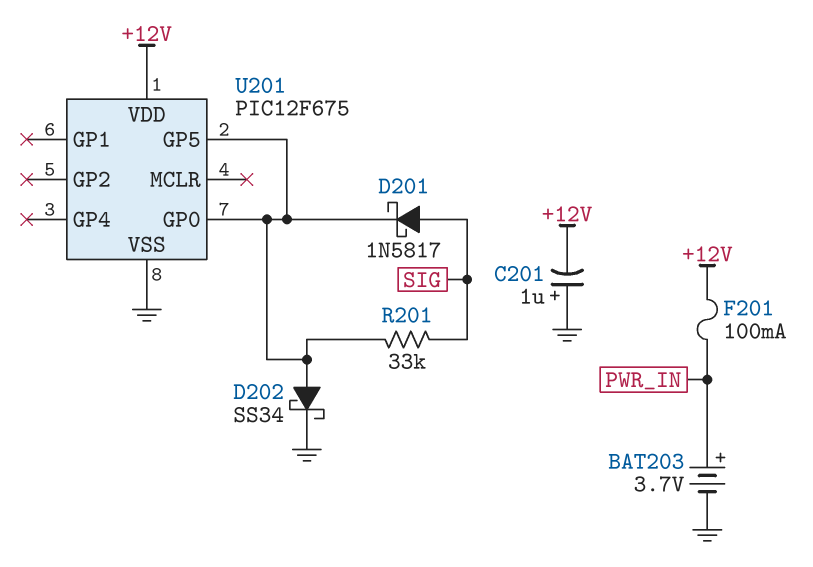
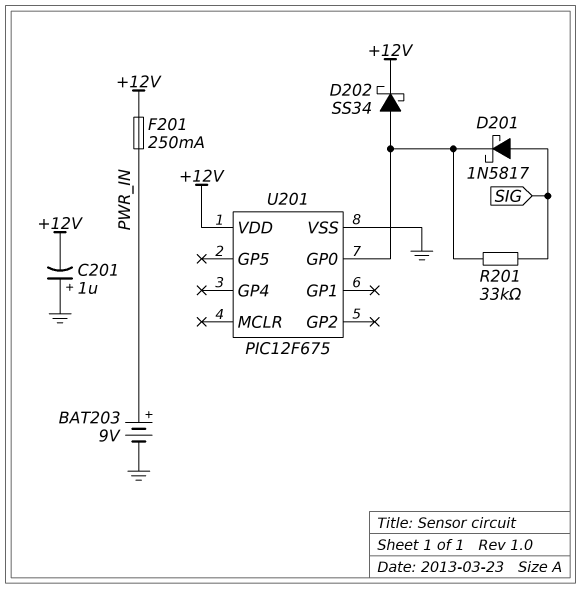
BAT203: 3.7V (plus PWR_IN, minus GND) -> 9V (plus PWR_IN, minus GND)
D202: schottky SS34 (A U201/GP0, K GND) -> schottky SS34 (A U201/GP0, K +12V)
F201: 100mA (+12V, PWR_IN) -> 250mA (+12V, PWR_IN)
U201 pin GP5: U201/GP0 -> none

